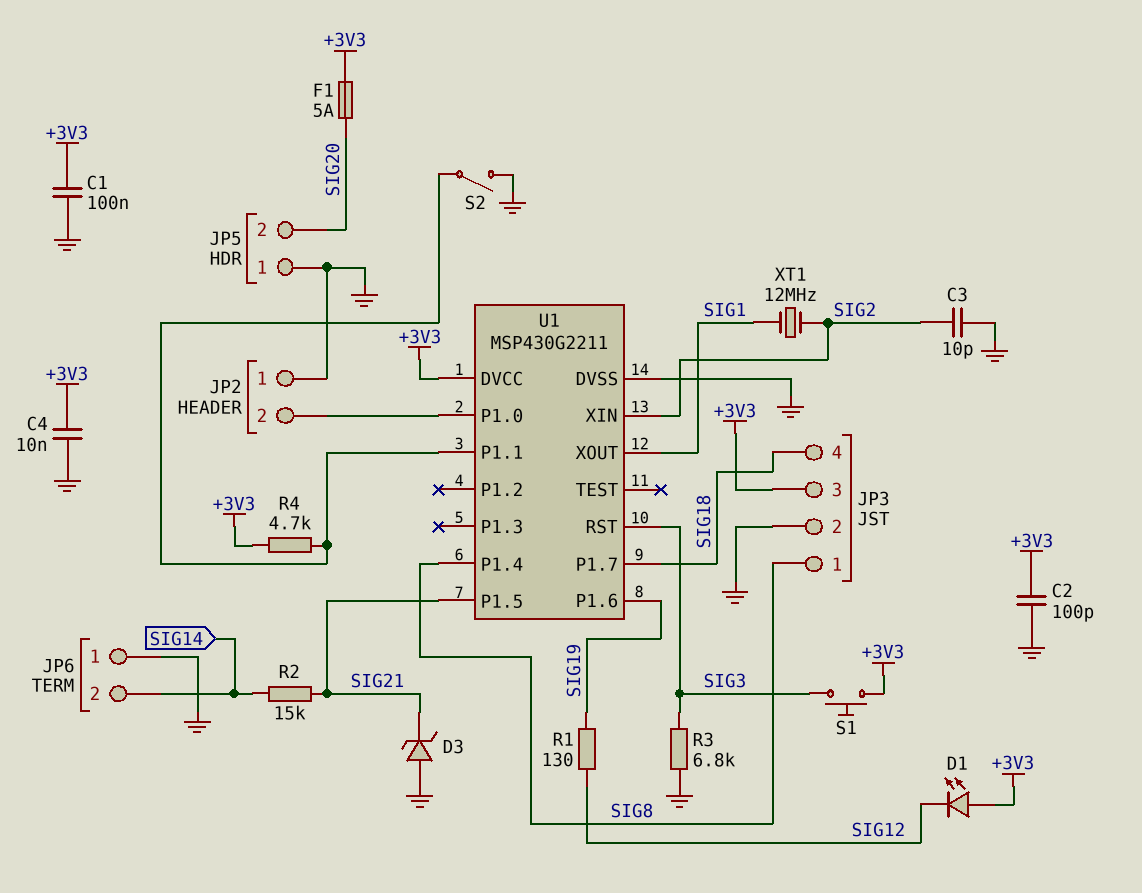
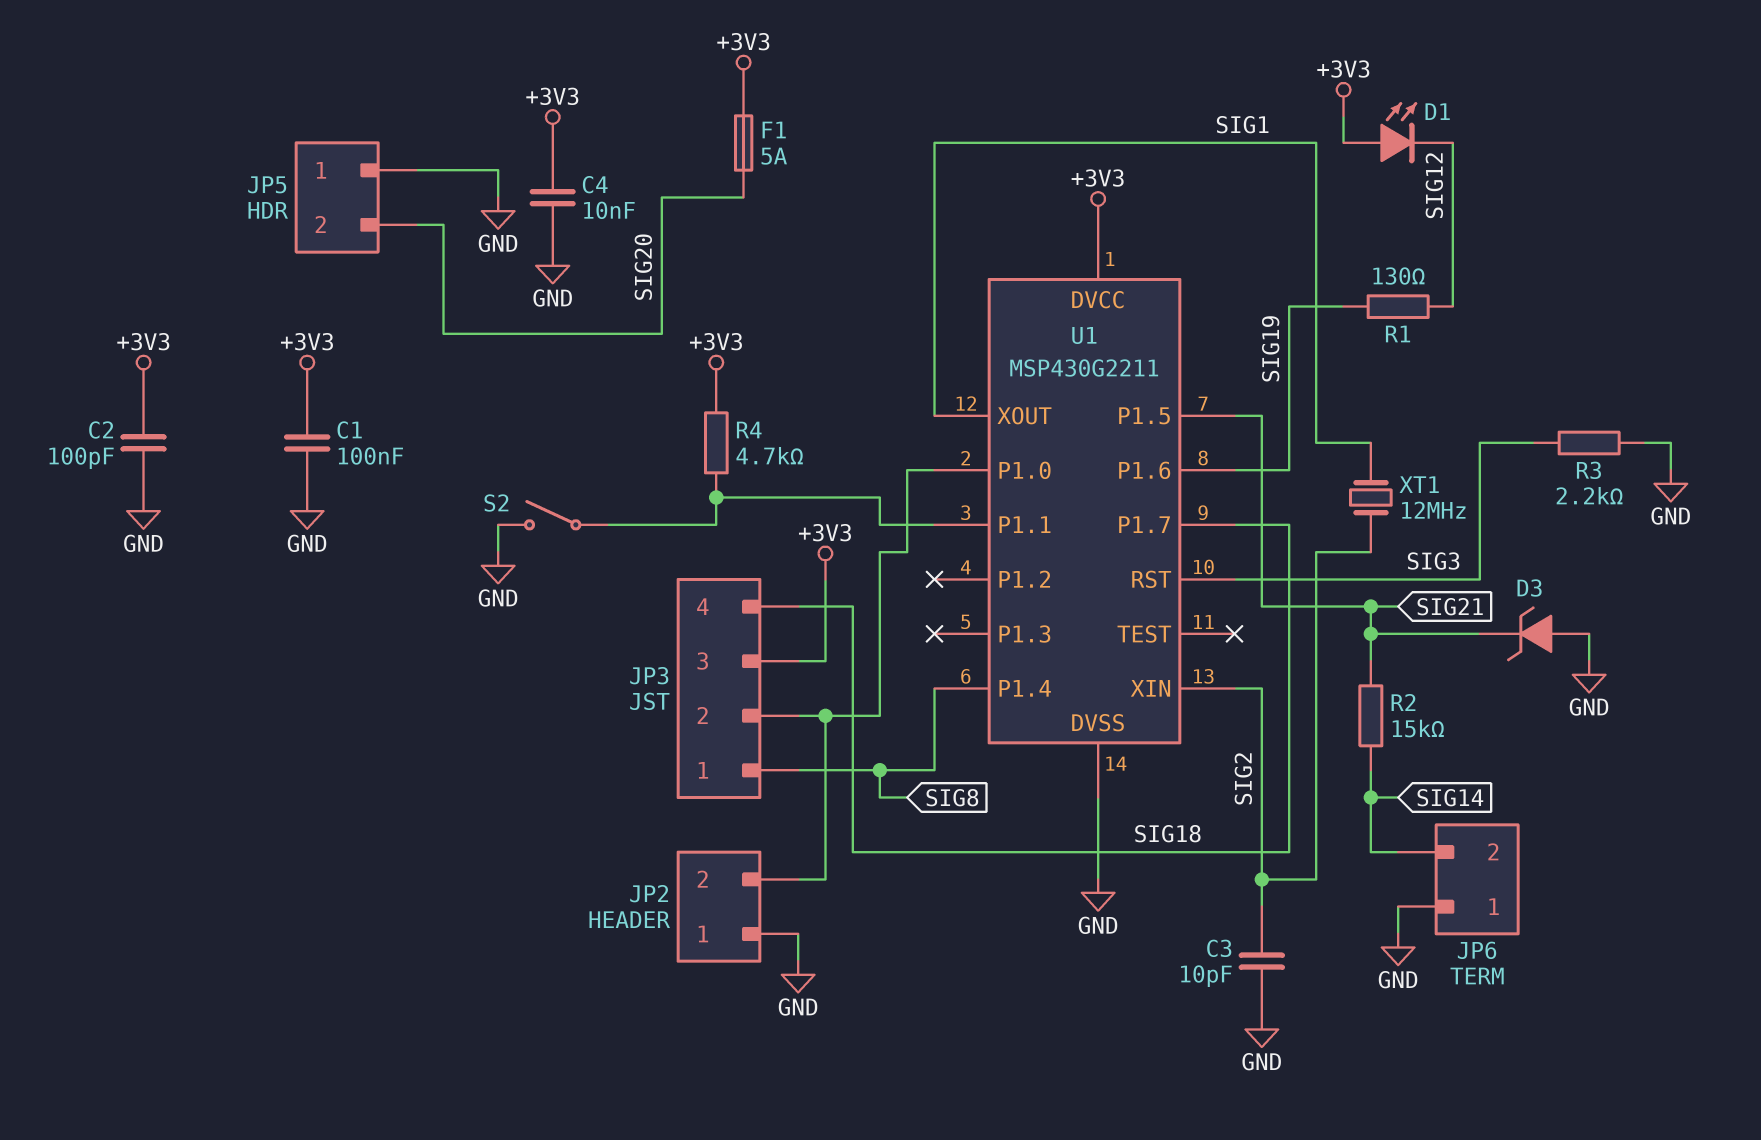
JP3 pin 2: GND -> JP2/2
R3: 6.8k (GND, SIG3) -> 2.2k (GND, SIG3)
S1: button (+3V3, SIG3) -> none

